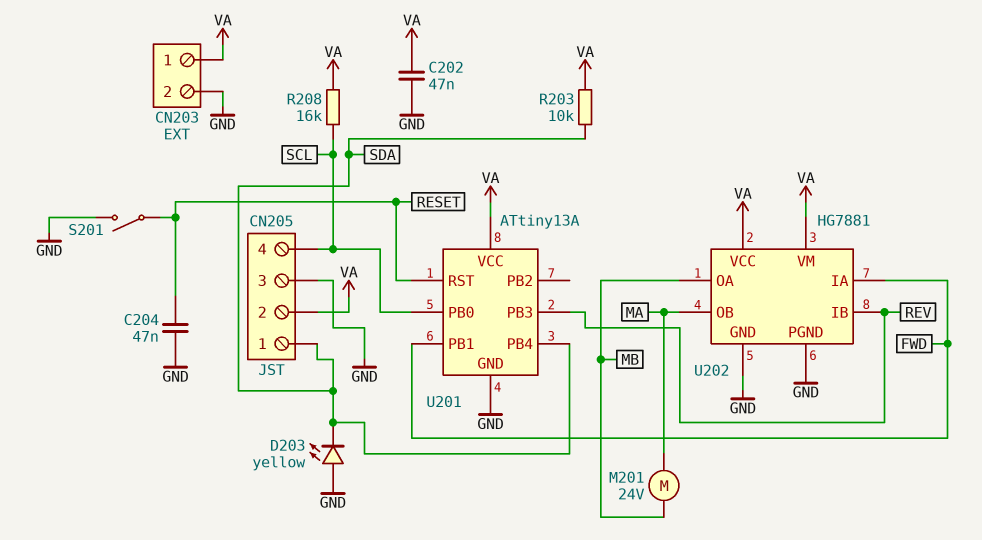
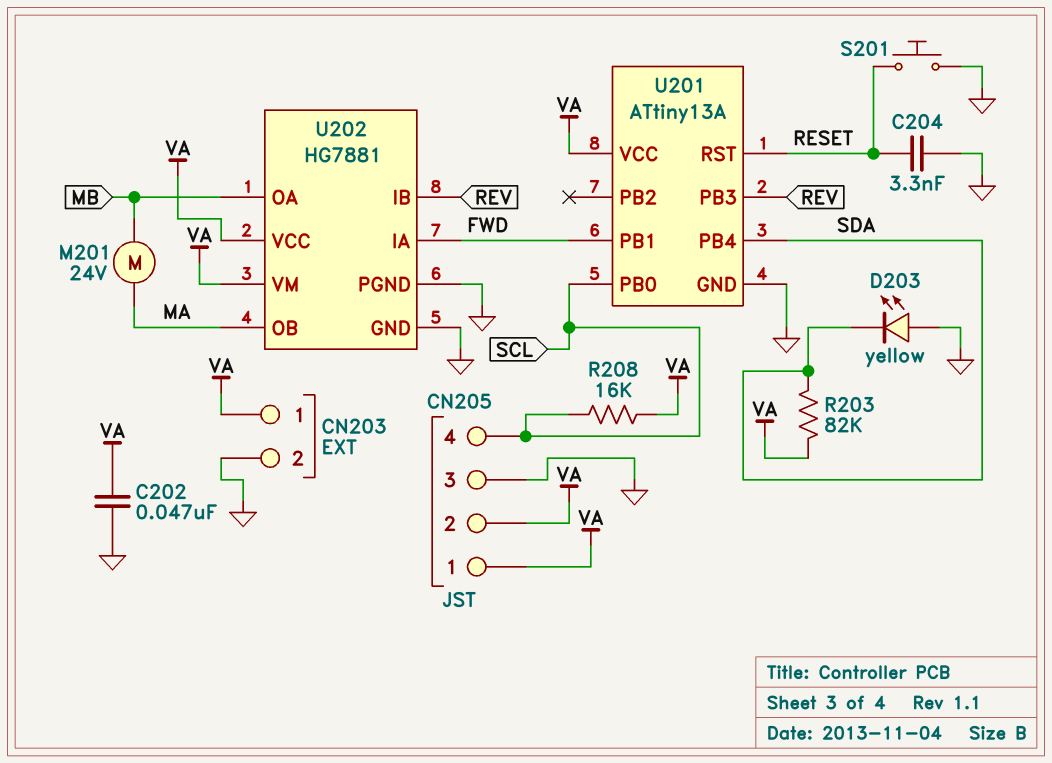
C204: 47nF (GND, RESET) -> 3.3nF (GND, RESET)
CN205 pin 1: SDA -> VA
R203: 10k (SDA, VA) -> 82k (SDA, VA)
S201: switch (GND, RESET) -> button (GND, RESET)

